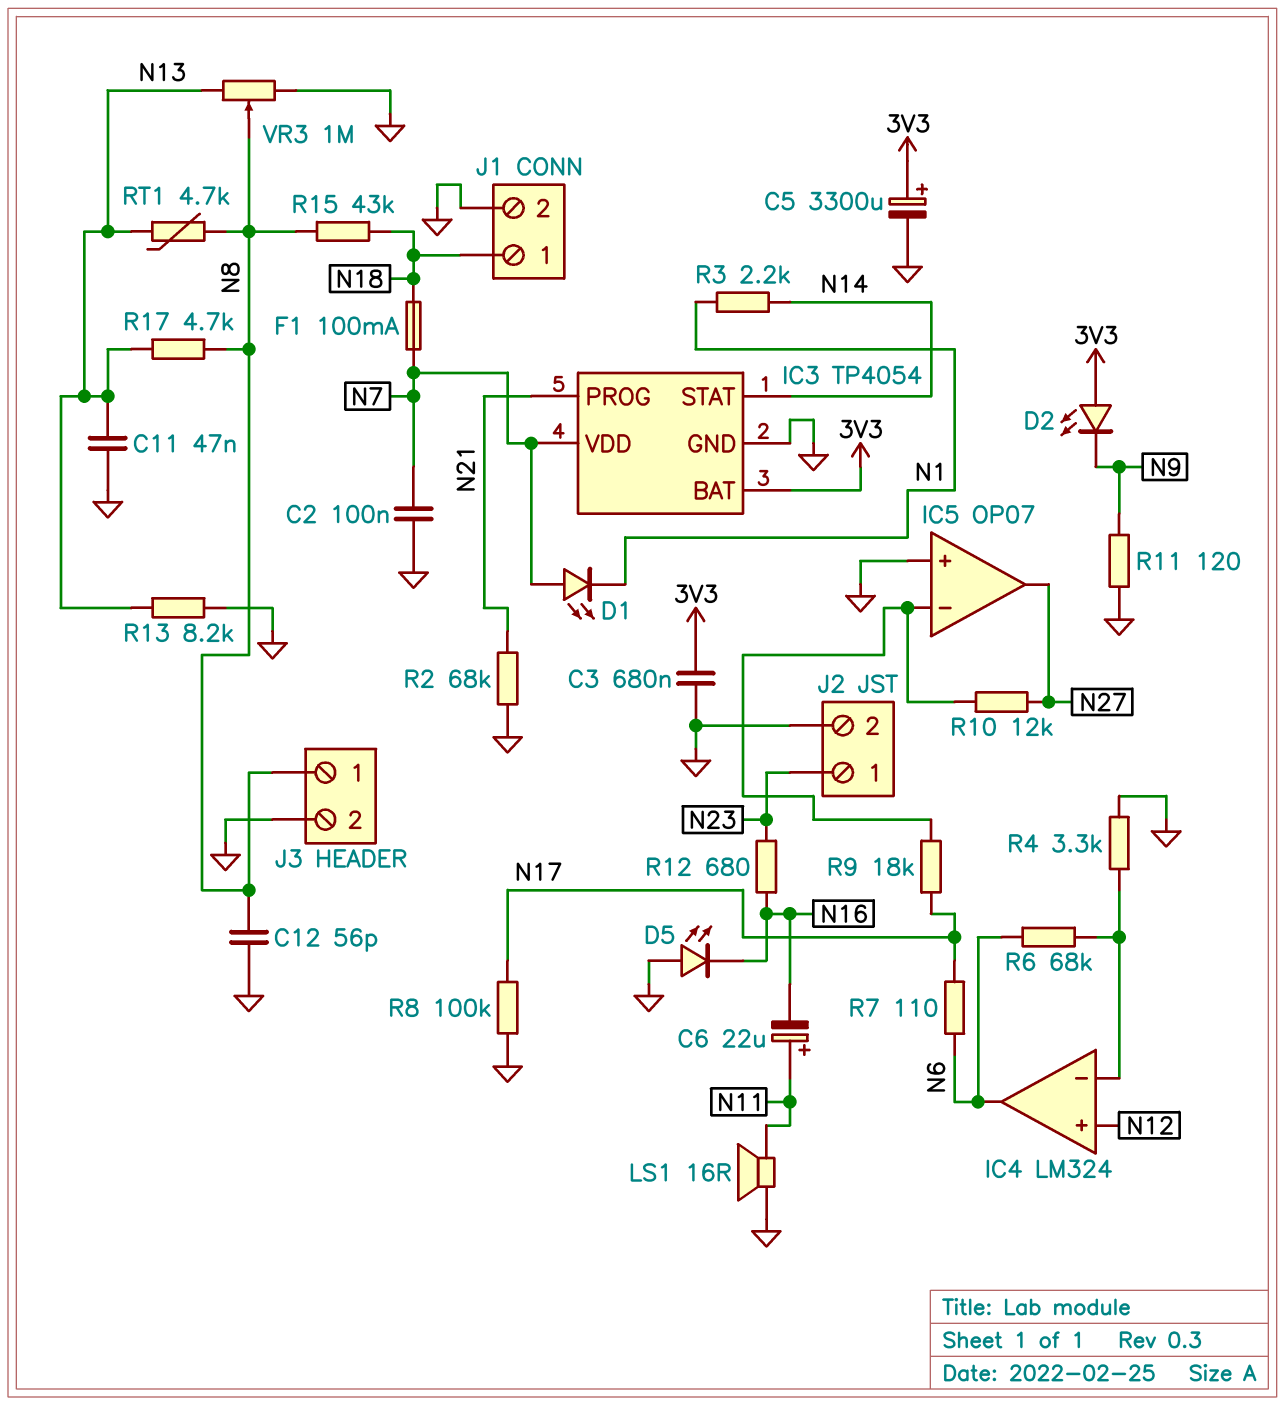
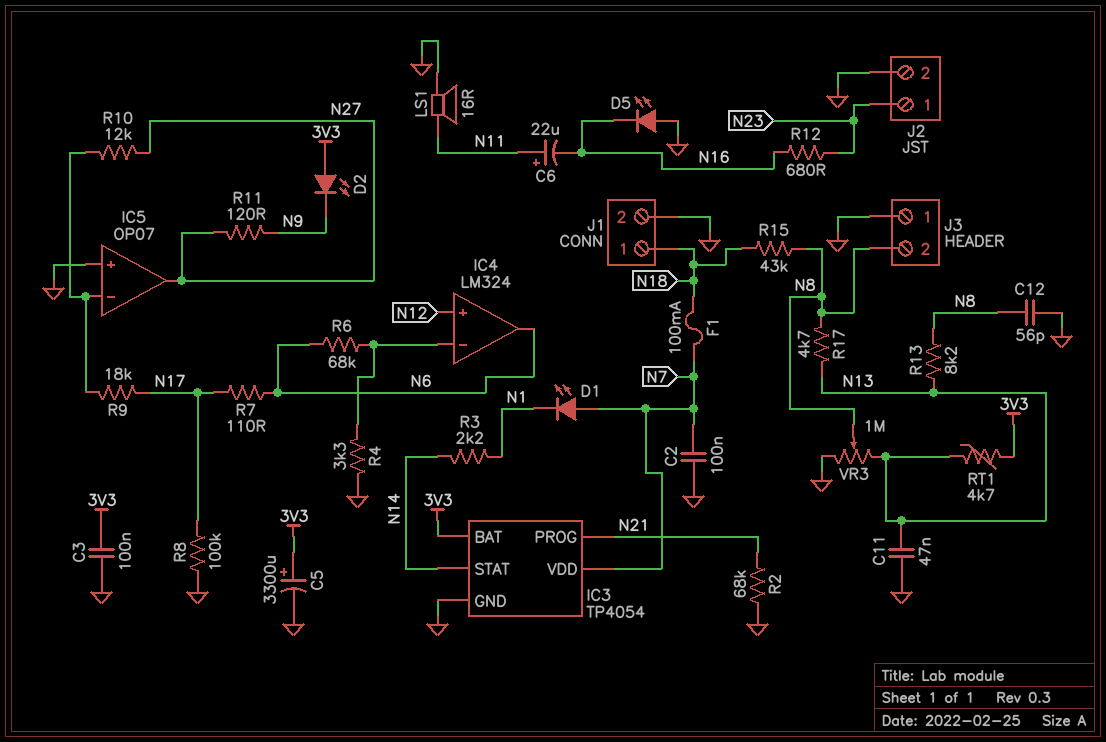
C3: 680nF (3V3, GND) -> 100nF (3V3, GND)
J3 pin 1: N8 -> GND
J3 pin 2: GND -> N8
R11: 120 (GND, N9) -> 120 (N9, N27)
R13: 8.2k (GND, N13) -> 8.2k (N8, N13)
RT1: 4.7k (N8, N13) -> 4.7k (3V3, N13)

